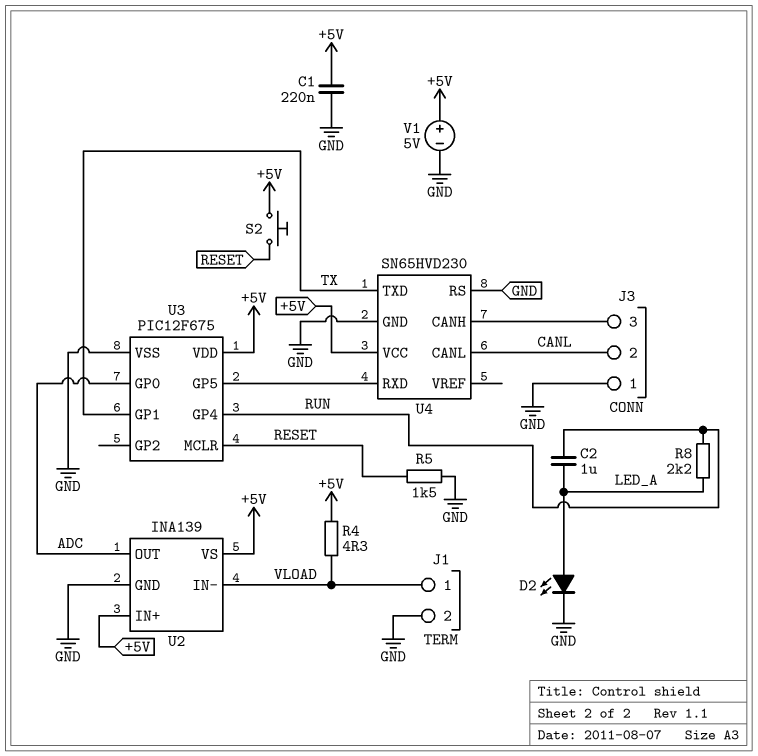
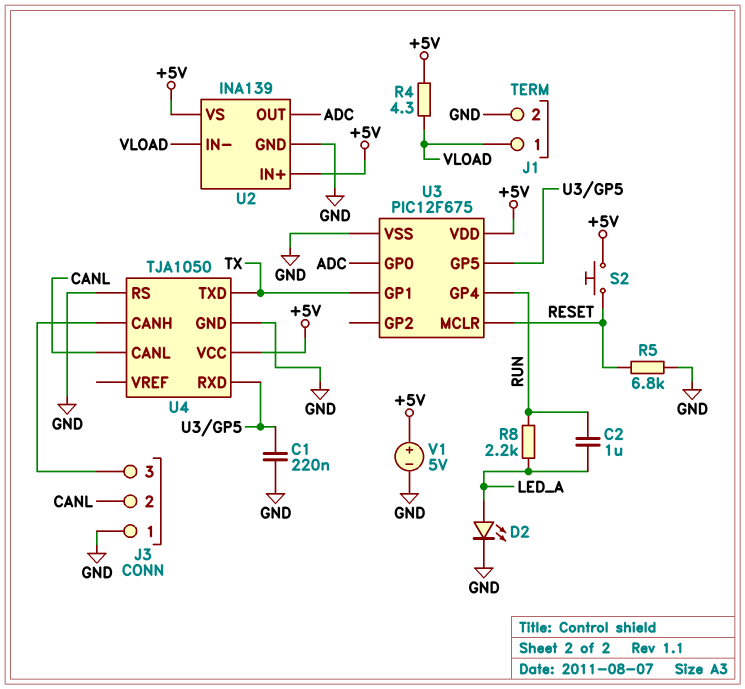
C1: 220nF (+5V, GND) -> 220nF (GND, U3/GP5)
R5: 1.5k (GND, RESET) -> 6.8k (GND, RESET)
U4: SN65HVD230 -> TJA1050

